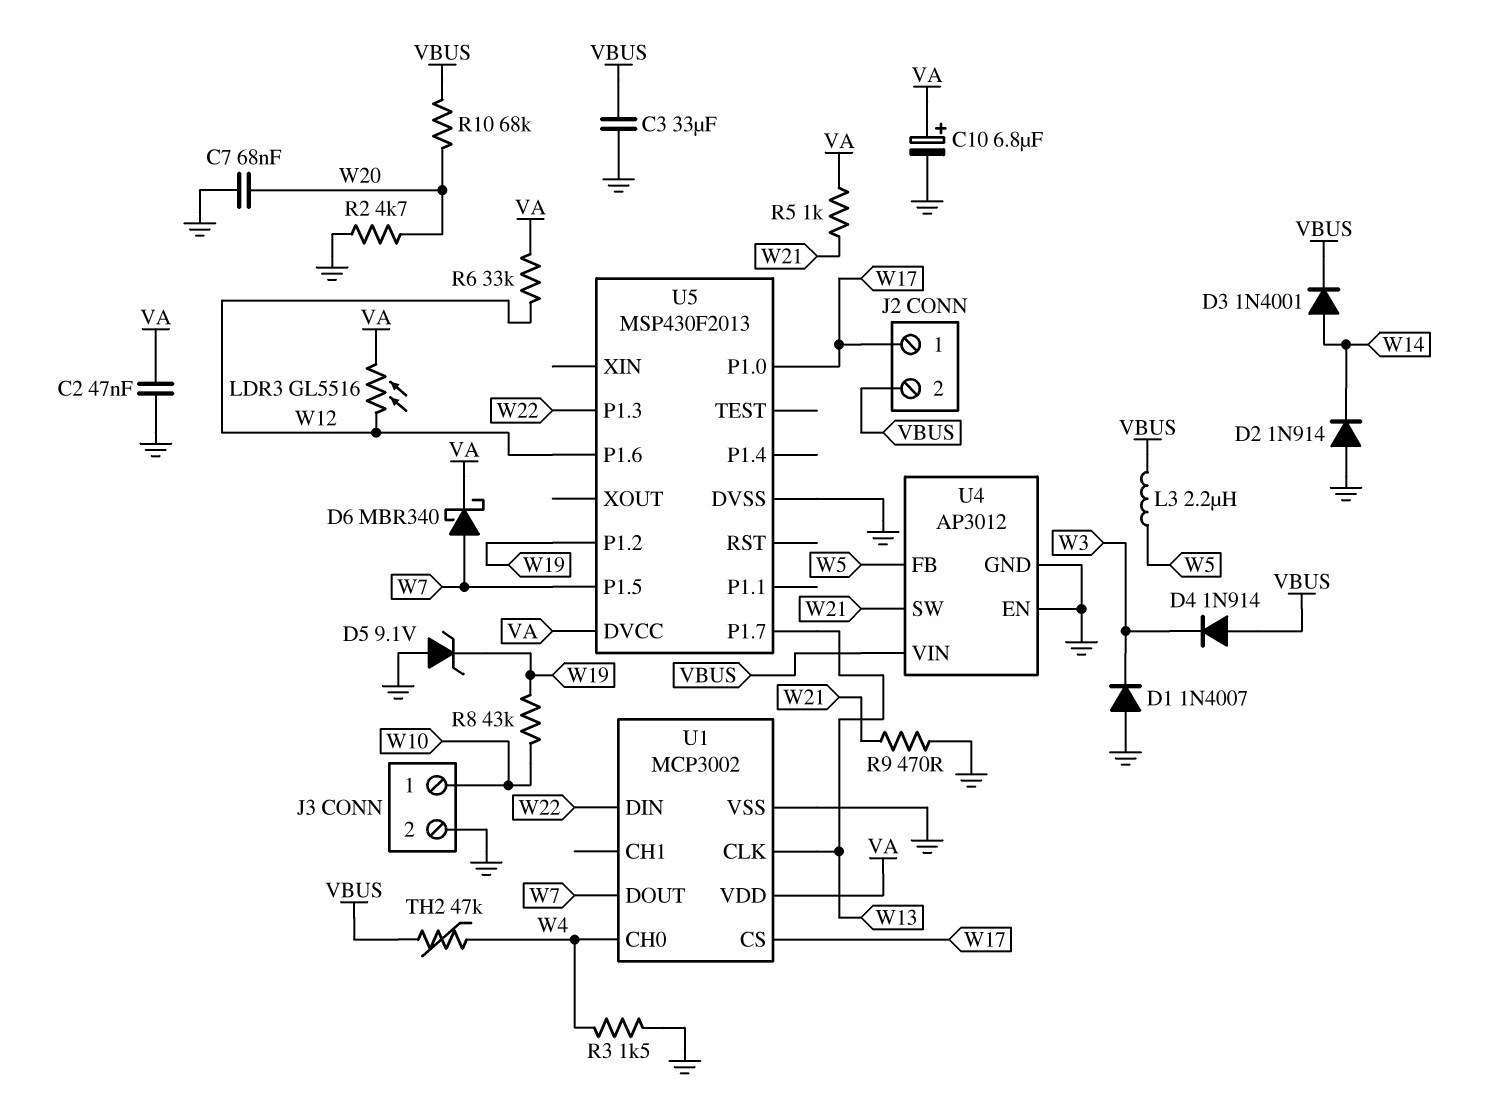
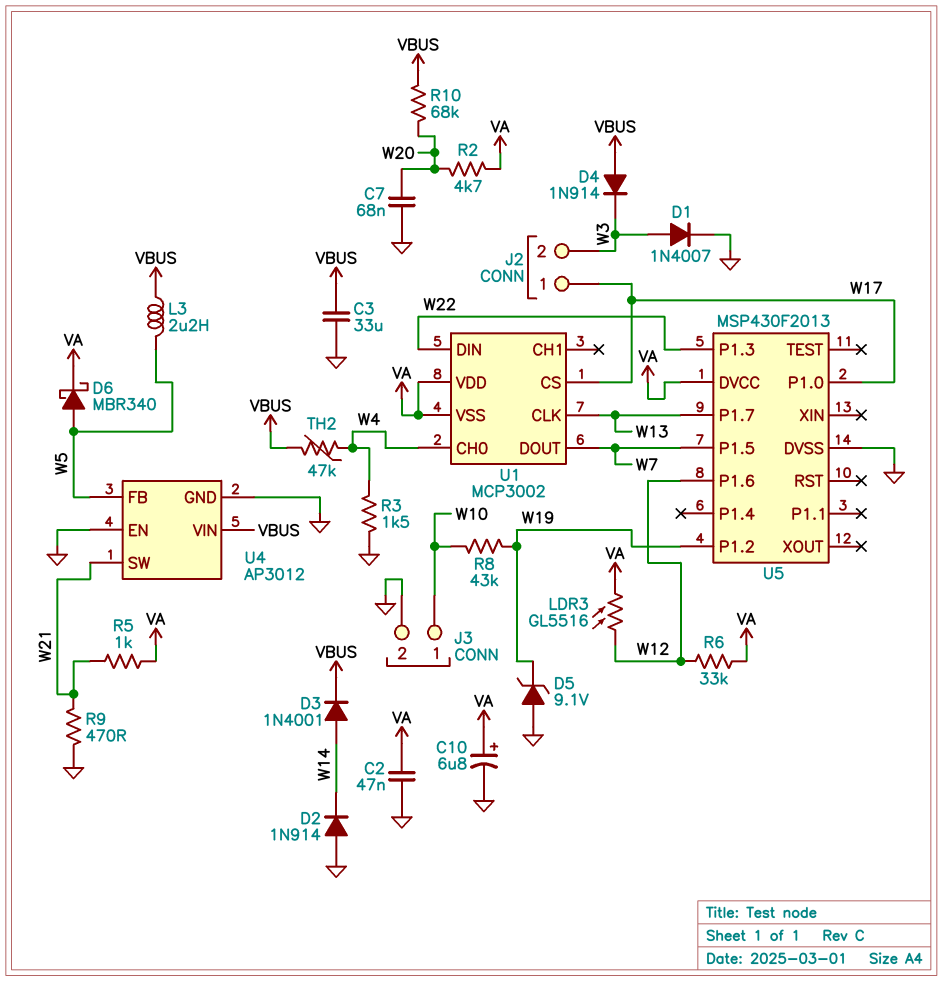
D1: diode 1N4007 (A GND, K W3) -> diode 1N4007 (A W3, K GND)
D6: schottky MBR340 (A W7, K VA) -> schottky MBR340 (A W5, K VA)
J2 pin 2: VBUS -> W3
R2: 4.7k (GND, W20) -> 4.7k (VA, W20)
U1 pin VSS: GND -> VA

